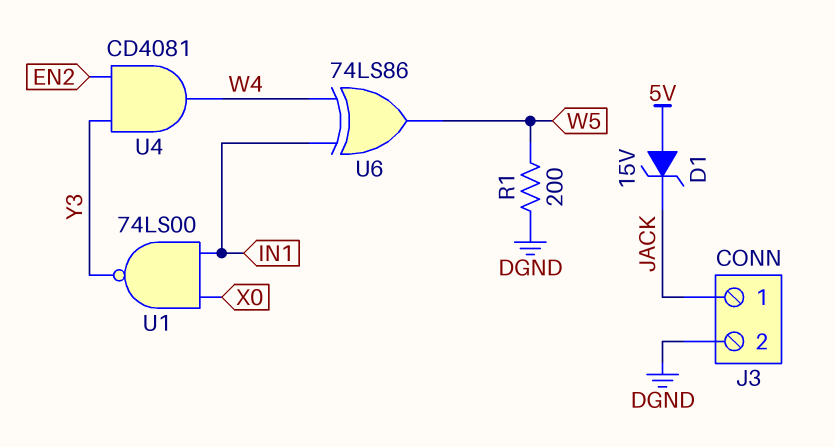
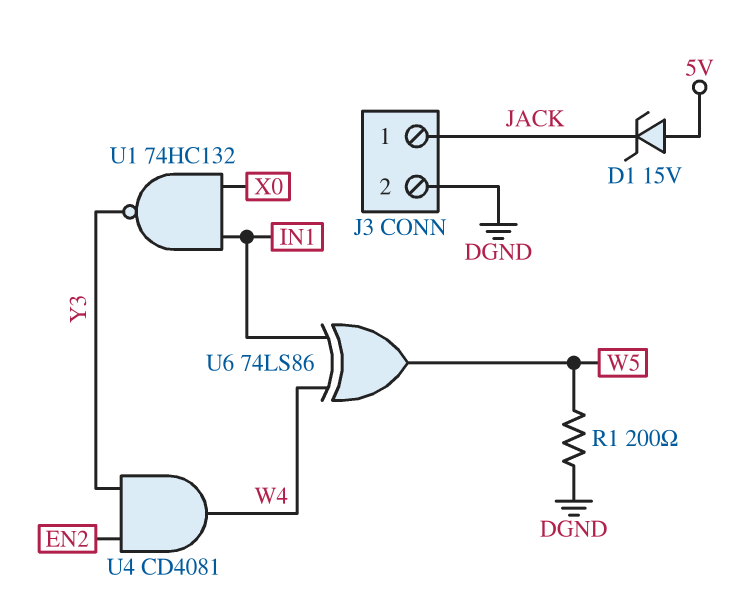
U1: NAND 74LS00 (in IN1, in X0, out Y3) -> NAND 74HC132 (in IN1, in X0, out Y3)

